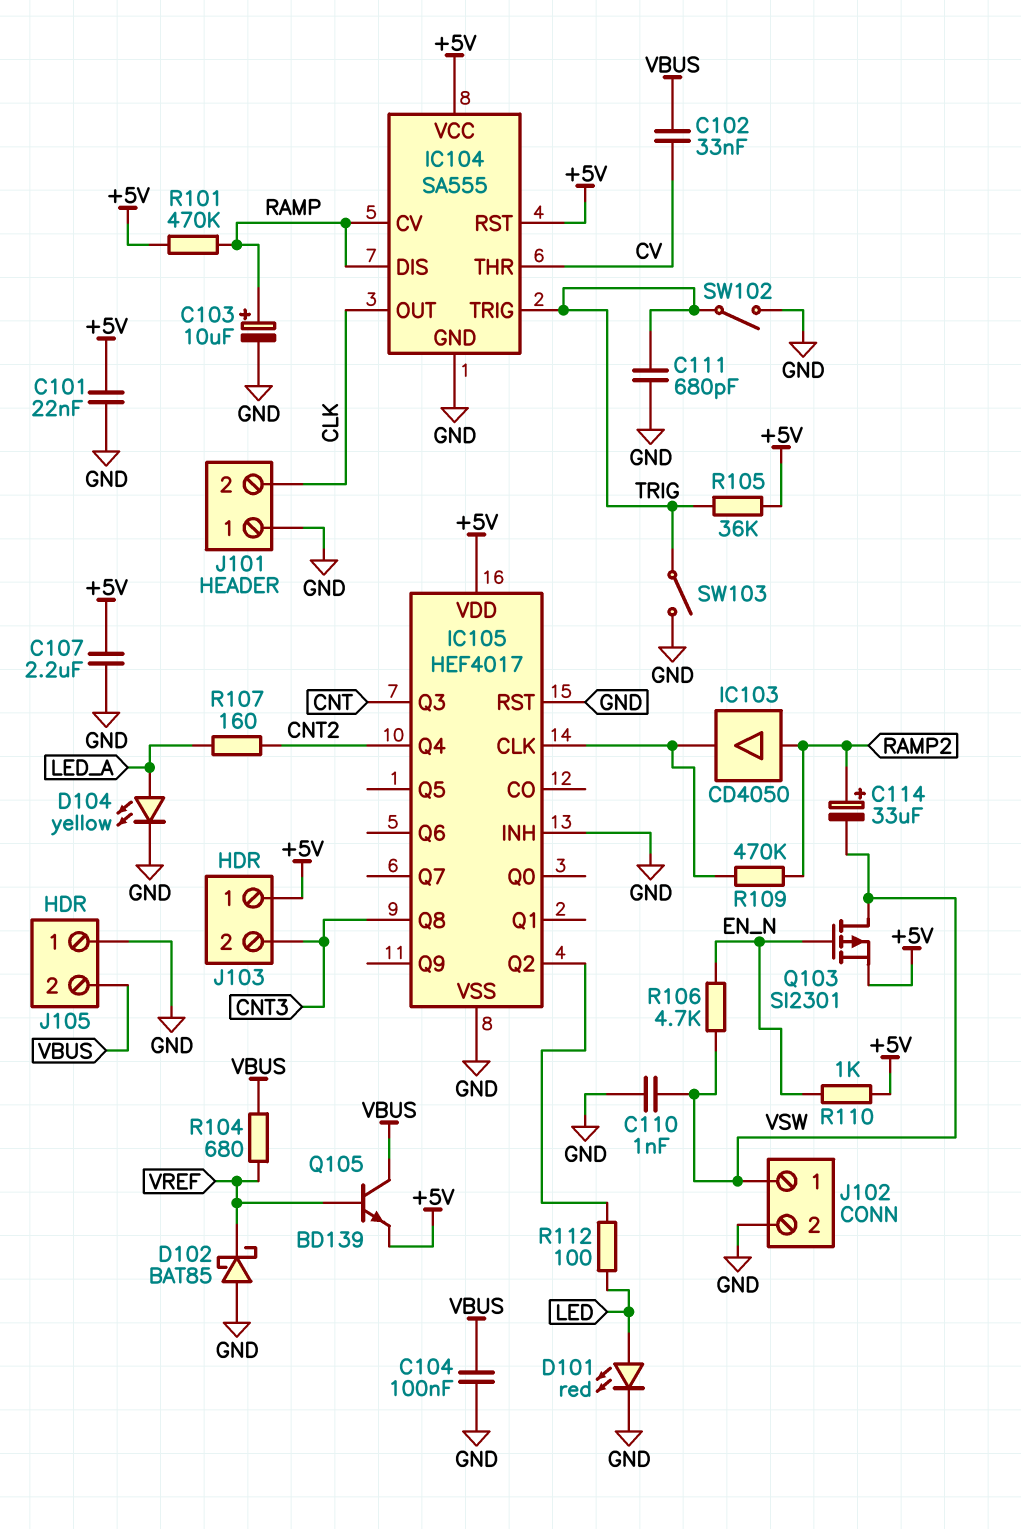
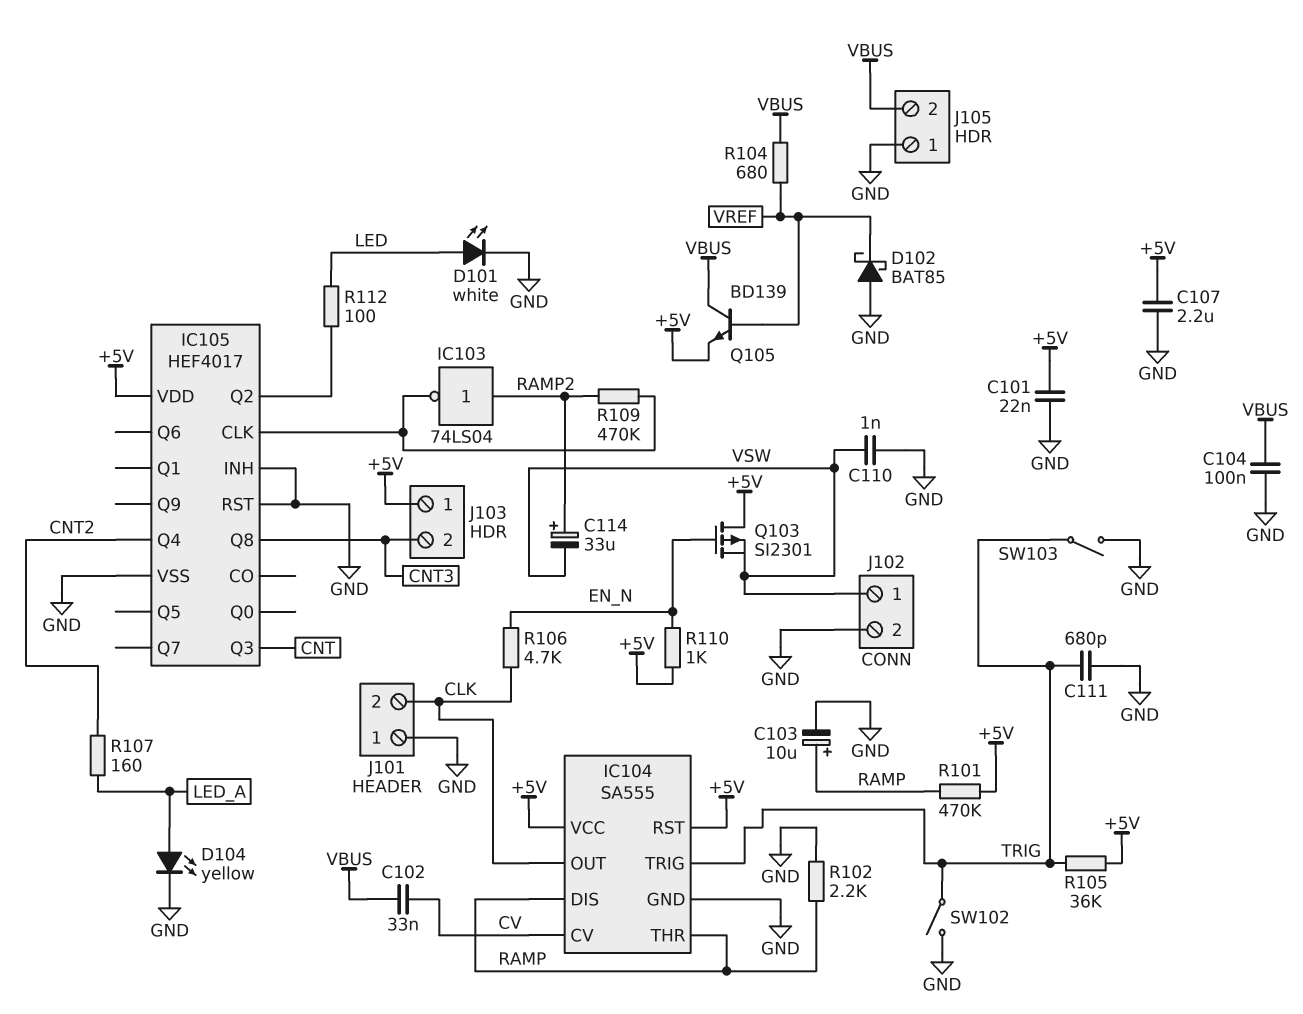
D101: LED red (A LED, K GND) -> LED white (A LED, K GND)
IC103: buffer CD4050 (in RAMP2, out IC105/CLK) -> NOT 74LS04 (in RAMP2, out IC105/CLK)
IC104 pin CV: RAMP -> CV
IC104 pin THR: CV -> RAMP
Q103: PMOS SI2301 (G EN_N, D VSW, S +5V) -> PMOS SI2301 (G EN_N, D +5V, S VSW)
R102: none -> 2.2k (GND, RAMP)
R106: 4.7k (EN_N, VSW) -> 4.7k (CLK, EN_N)

